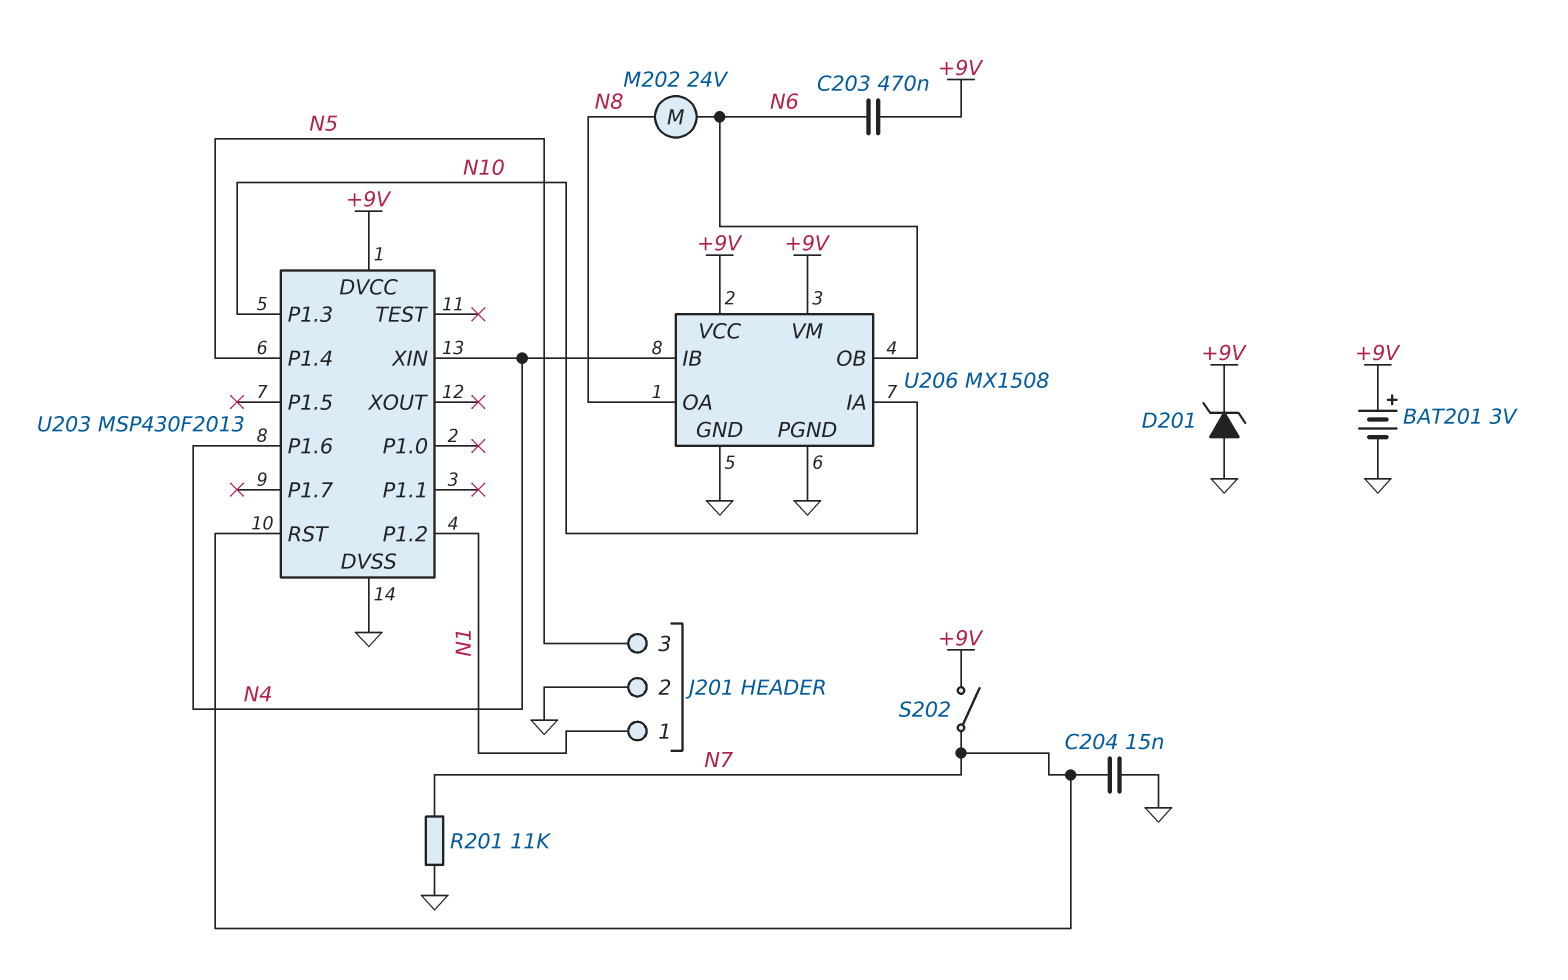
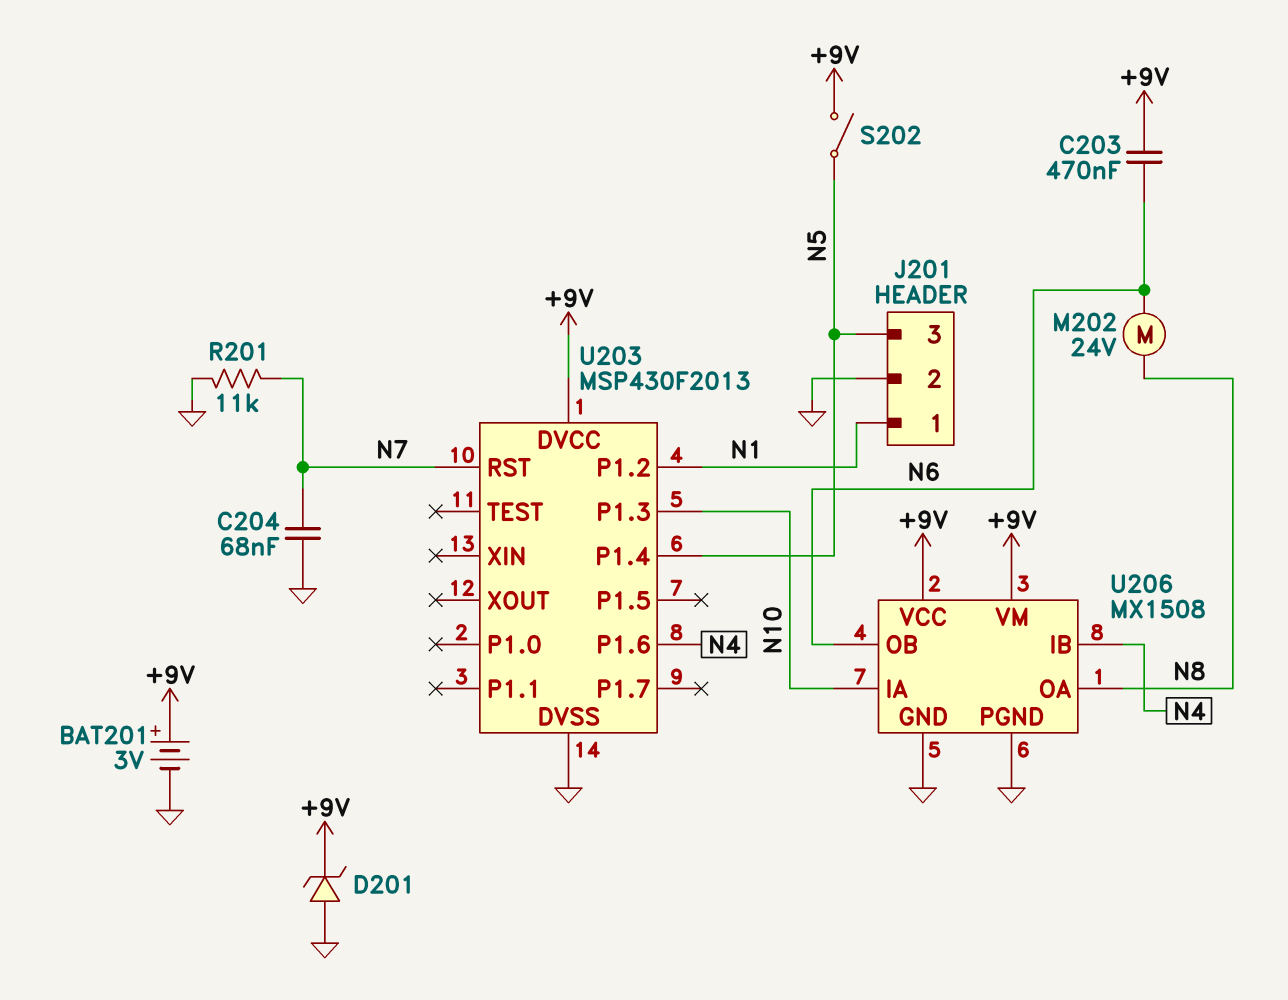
C204: 15nF (GND, N7) -> 68nF (GND, N7)
S202: switch (+9V, N7) -> switch (+9V, N5)
U203 pin XIN: N4 -> none

